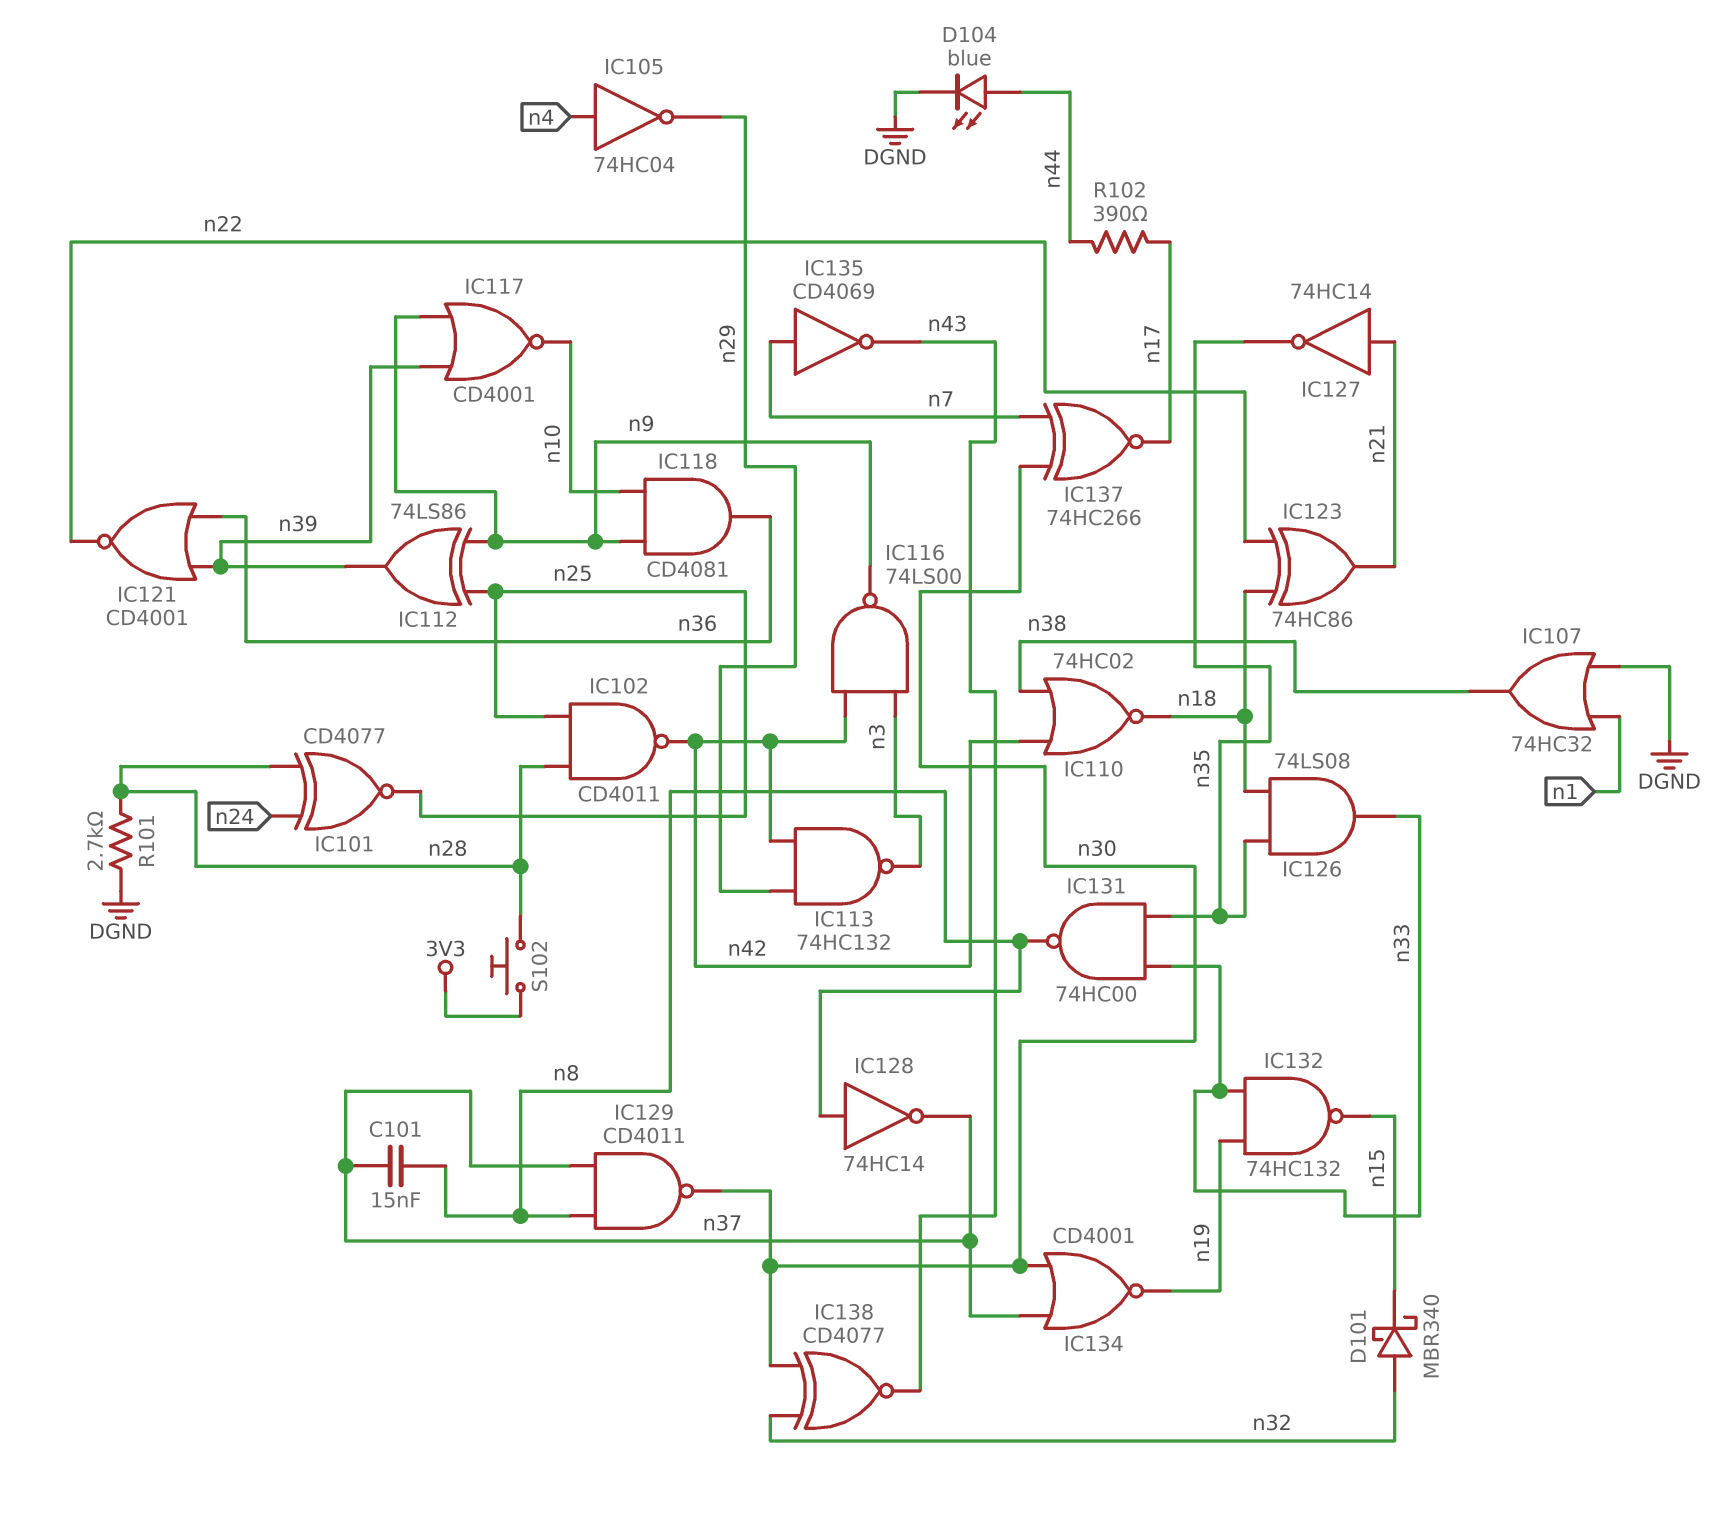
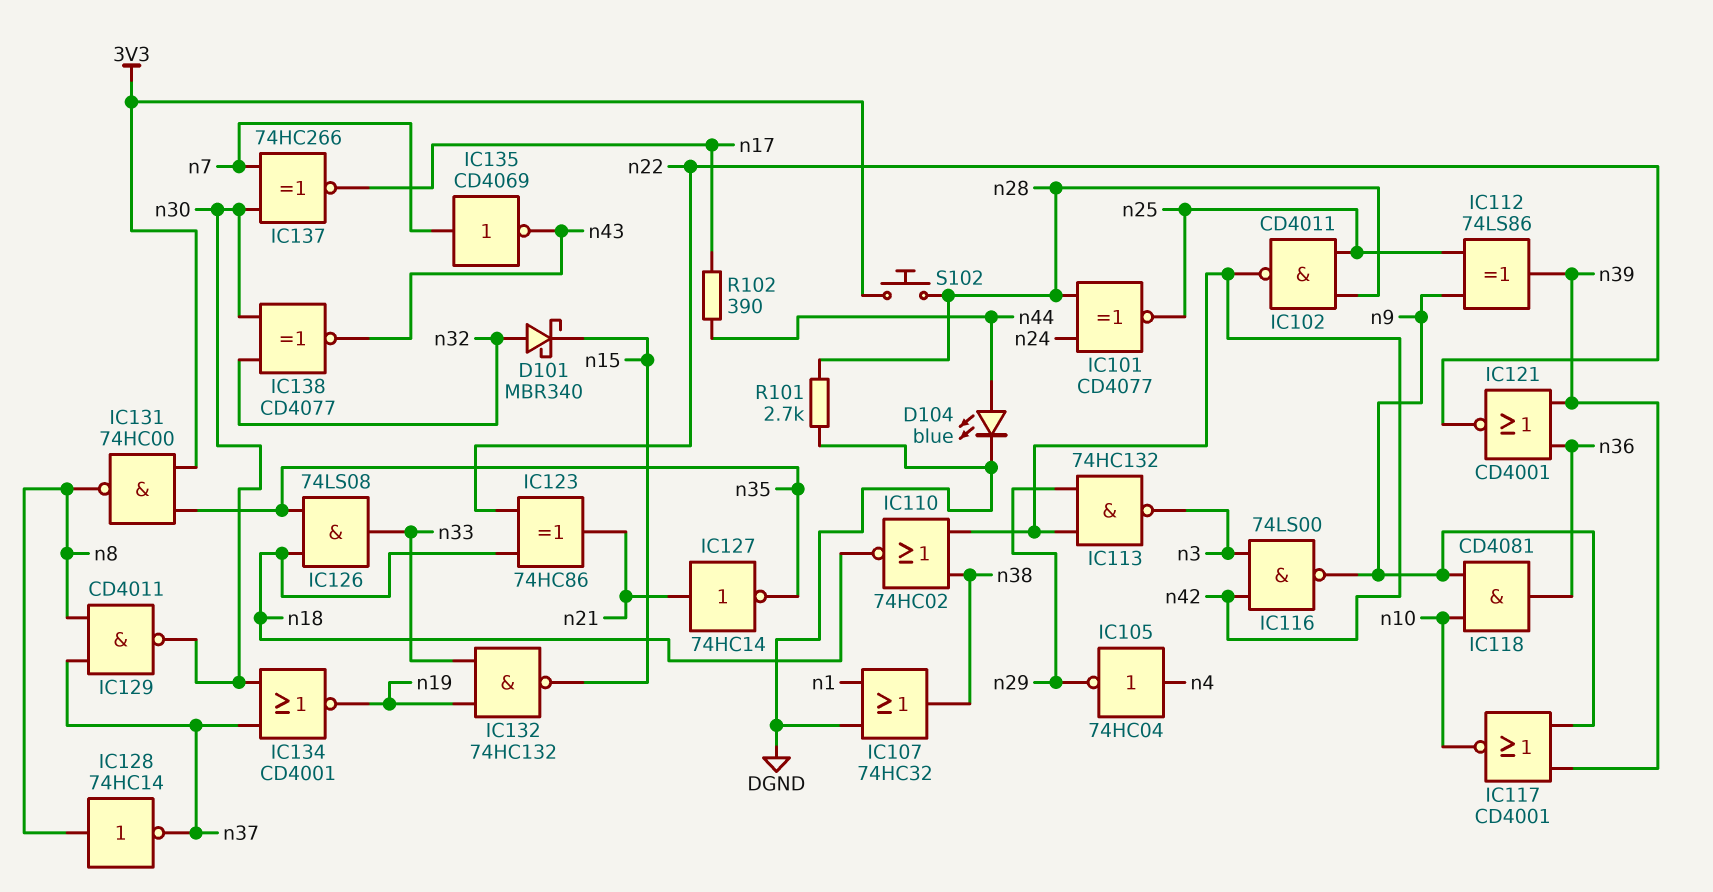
C101: 15nF (n8, n37) -> none
IC131: NAND 74HC00 (in n33, in n35, out n8) -> NAND 74HC00 (in 3V3, in n35, out n8)

